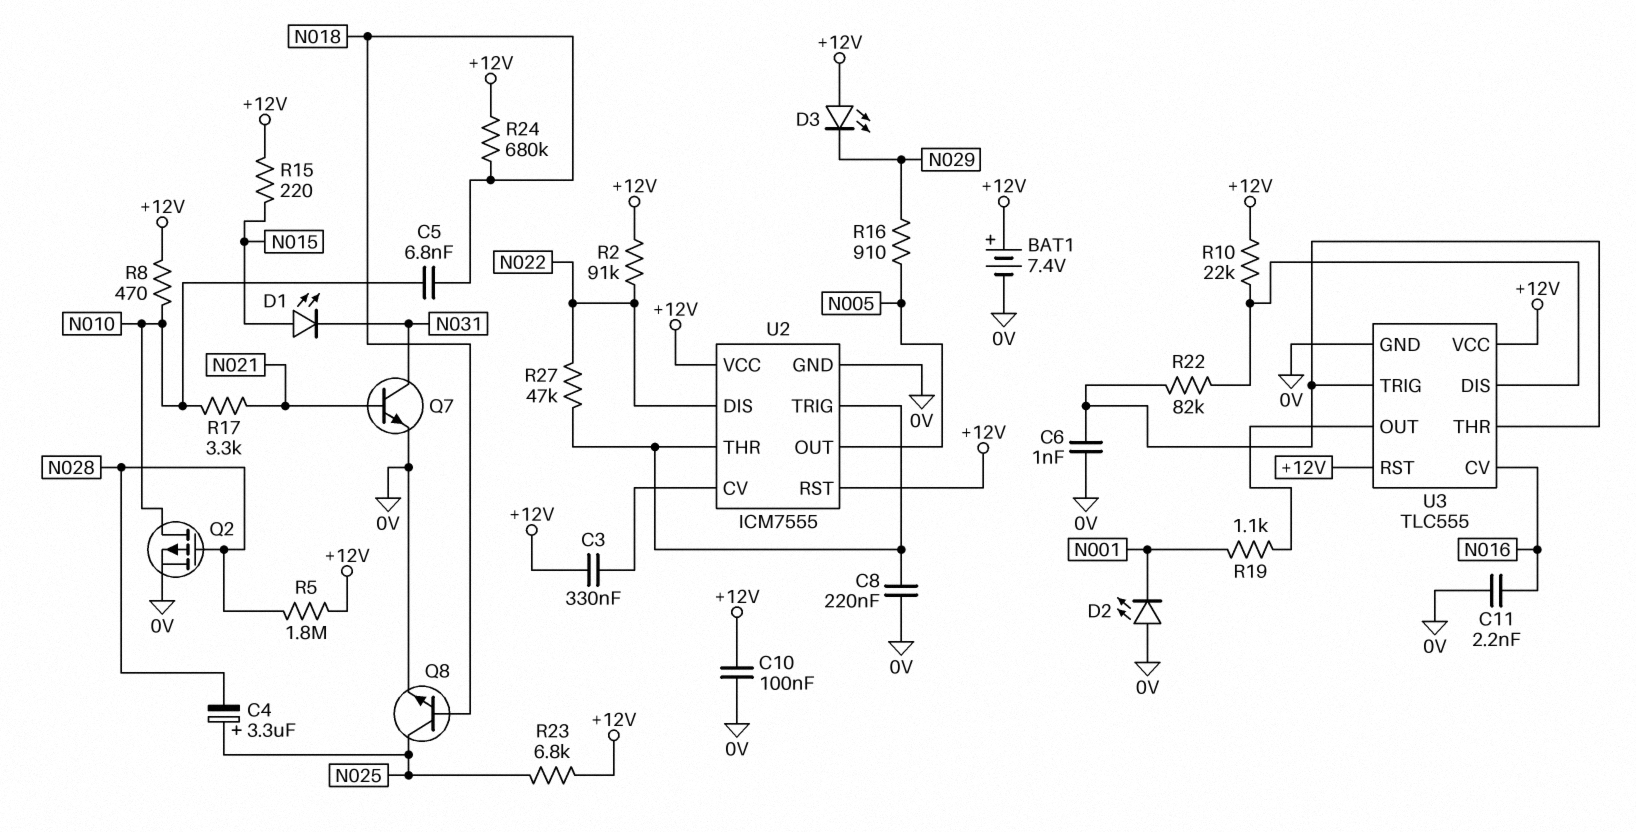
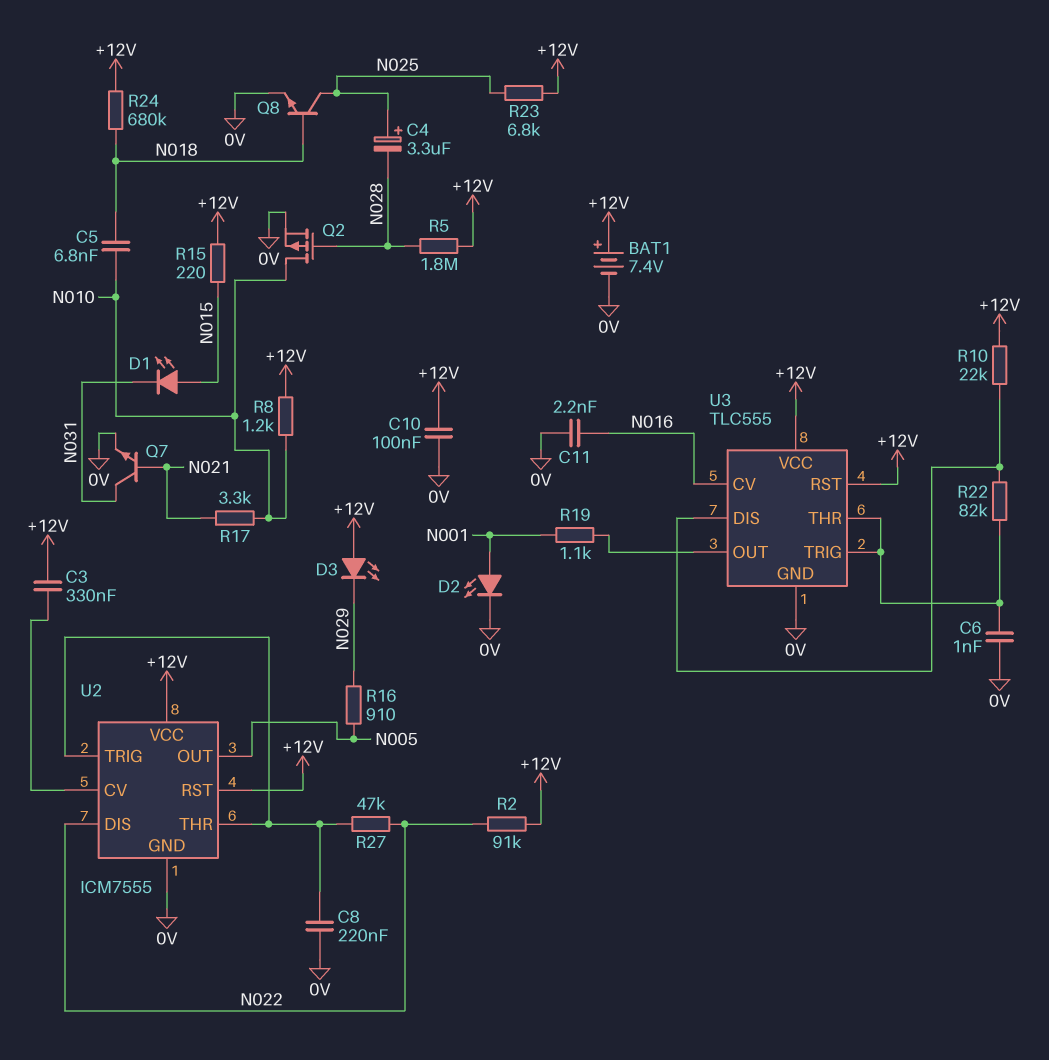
D2: LED (A 0V, K N001) -> LED (A N001, K 0V)
R8: 470 (+12V, N010) -> 1.2k (+12V, N010)

